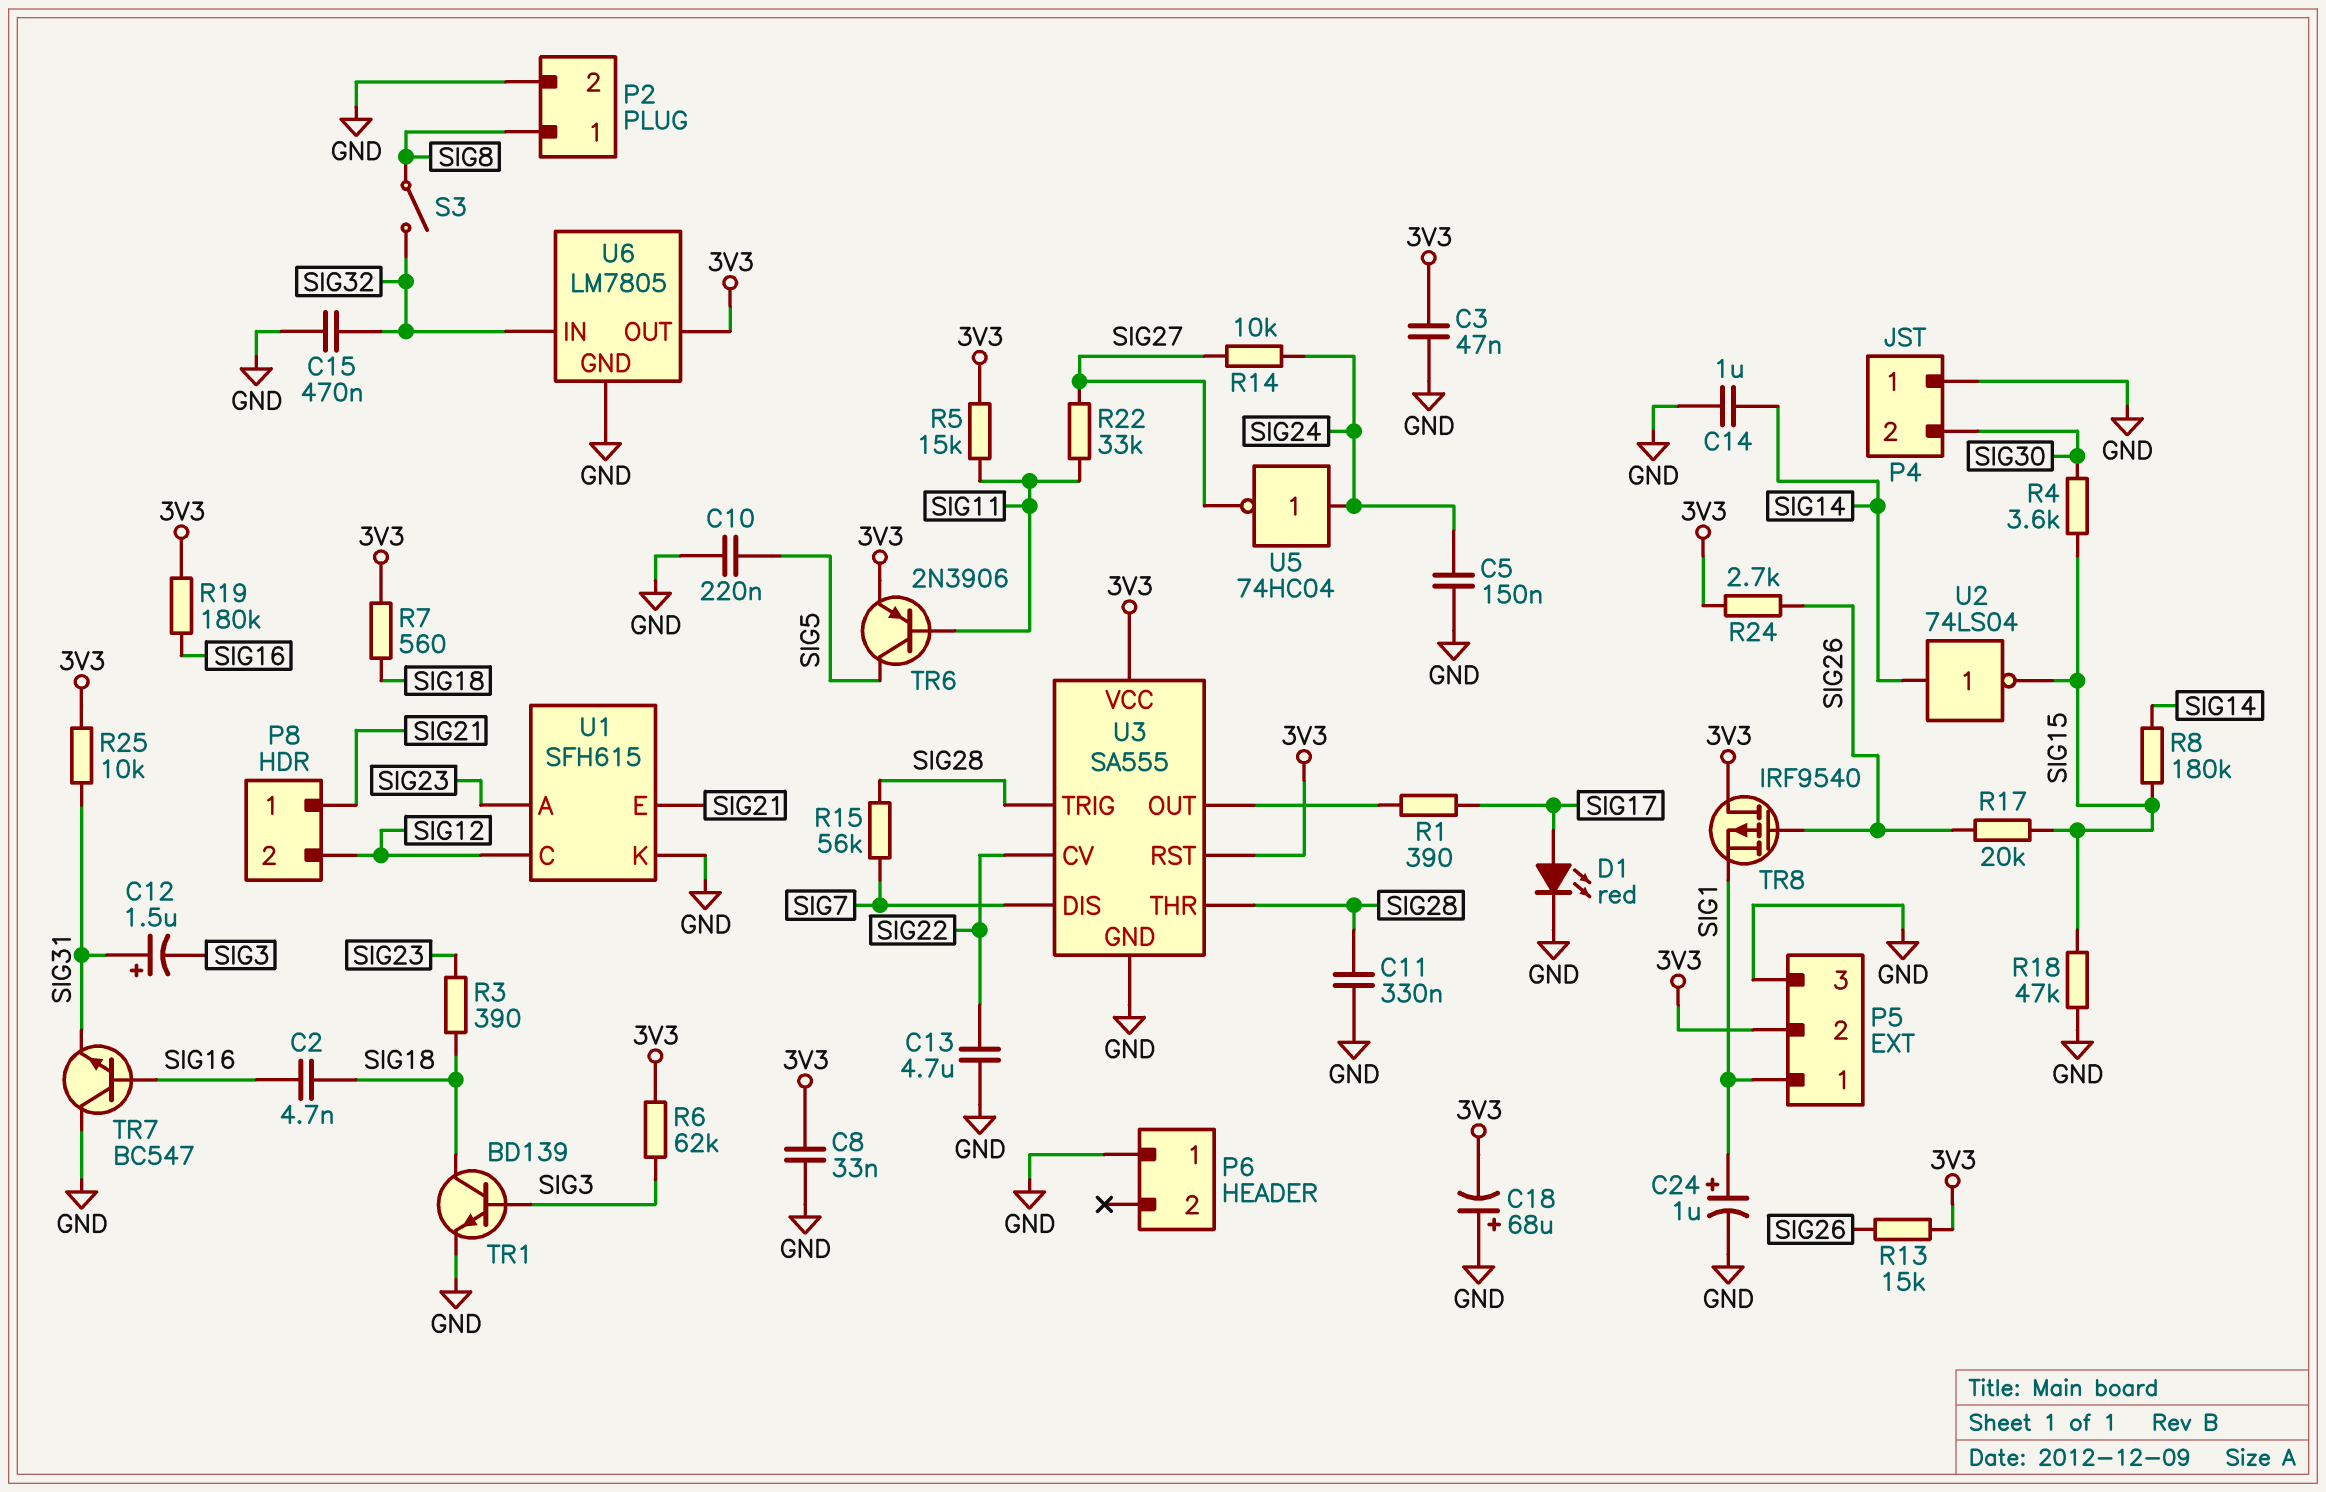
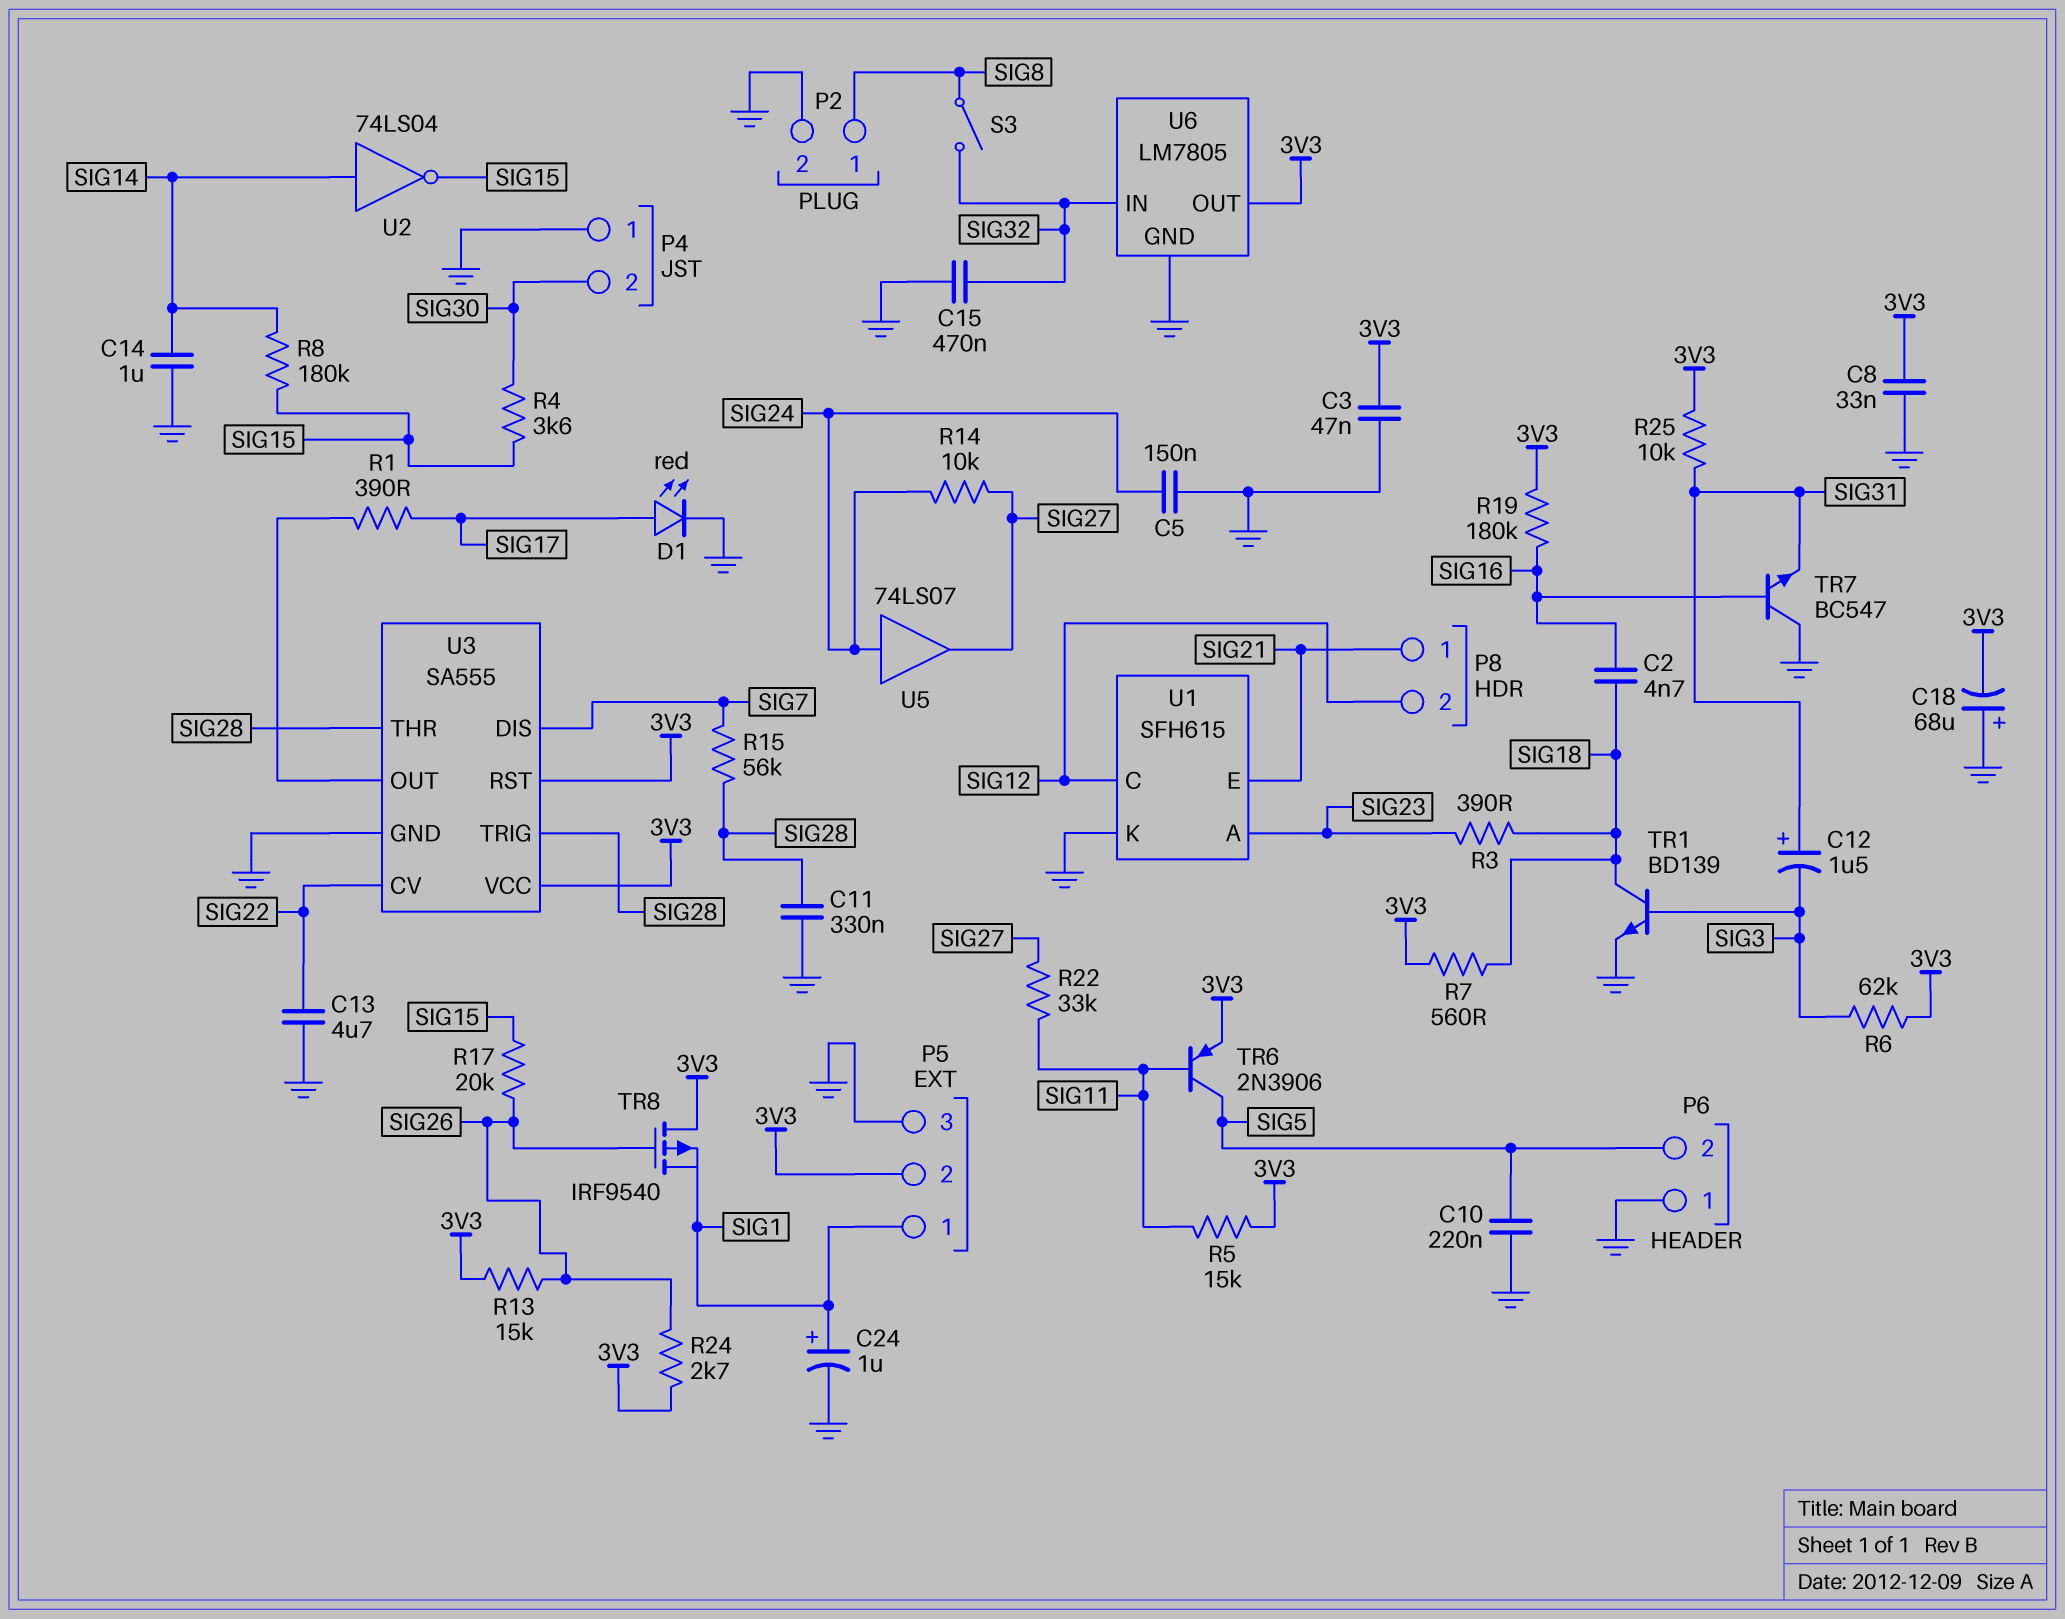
P6 pin 2: none -> SIG5
R18: 47k (GND, SIG15) -> none
U5: NOT 74HC04 (in SIG24, out SIG27) -> buffer 74LS07 (in SIG24, out SIG27)

